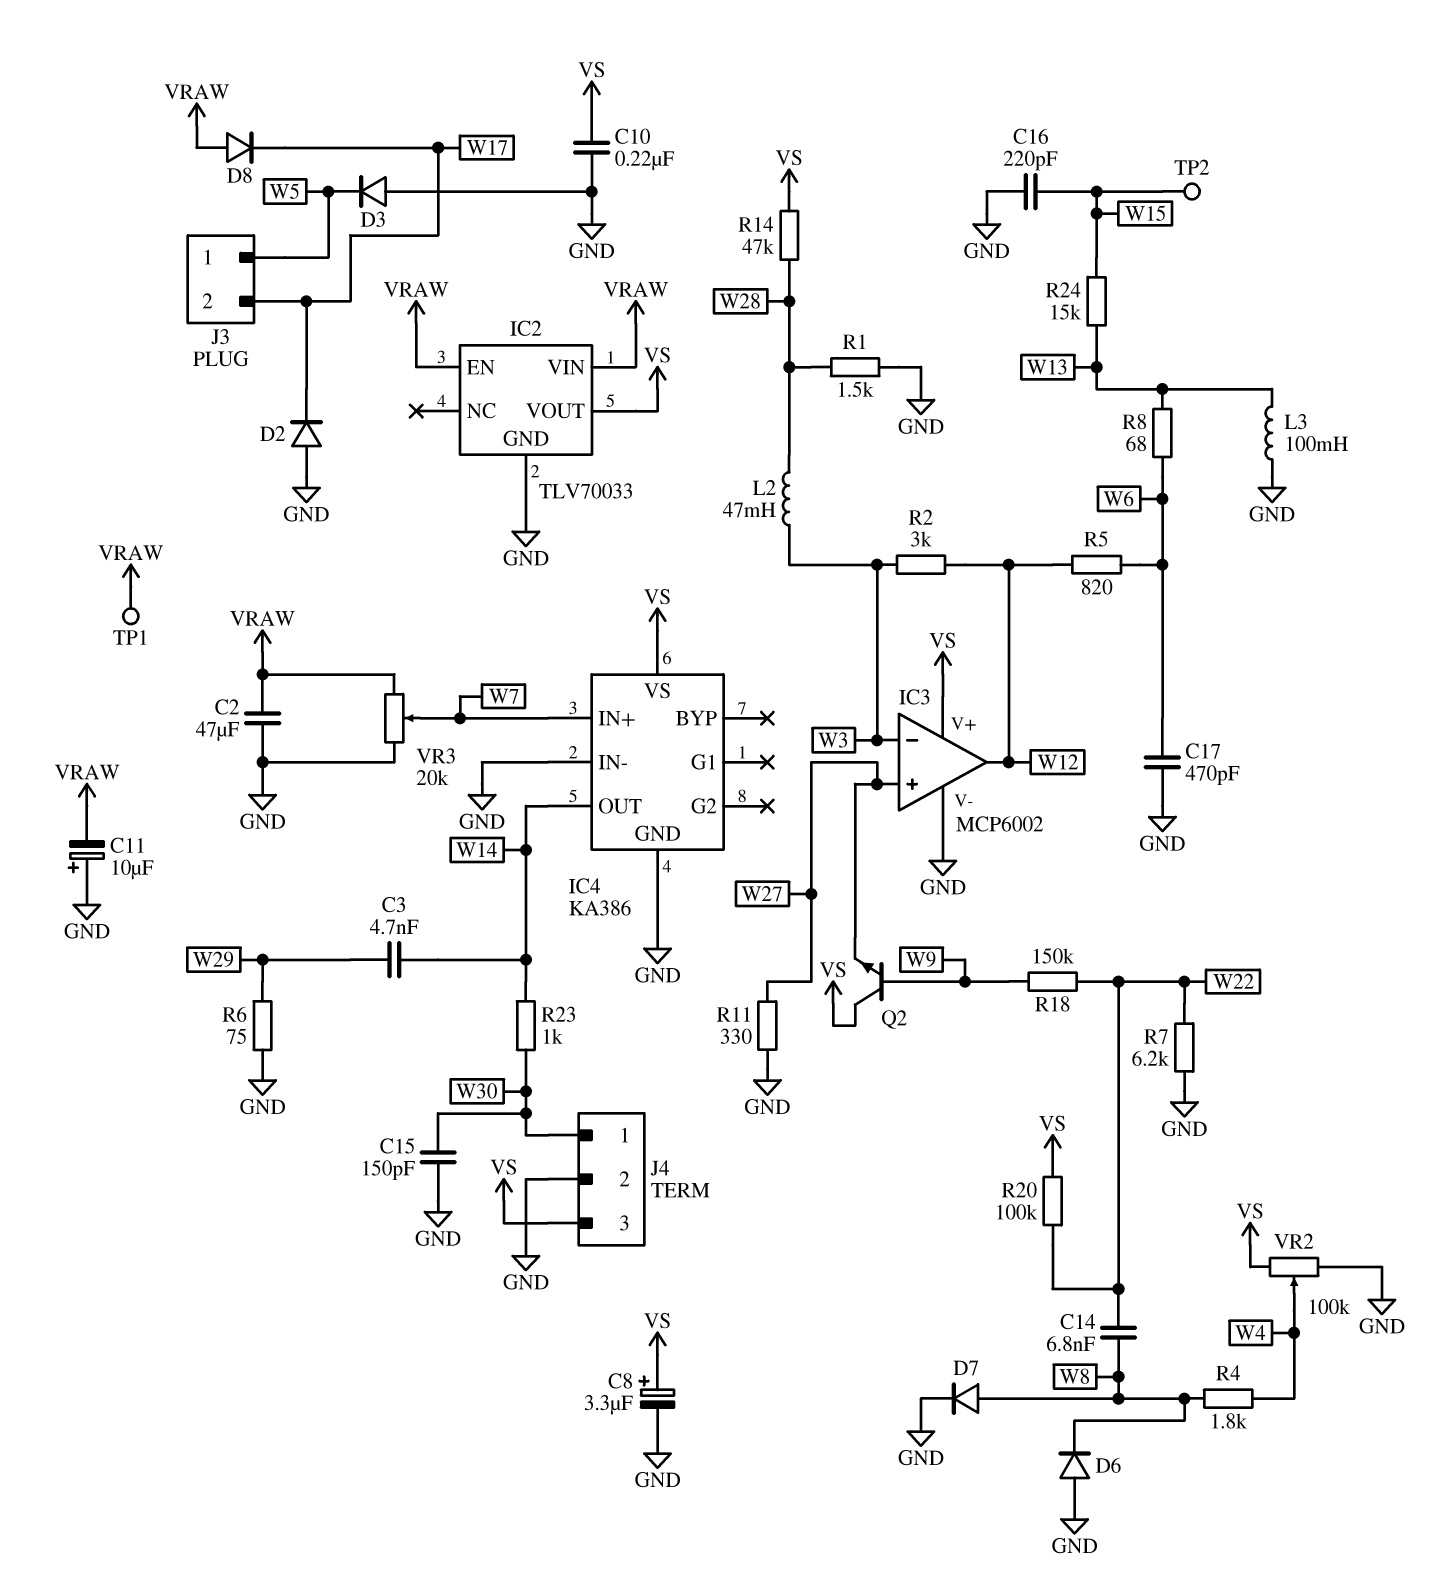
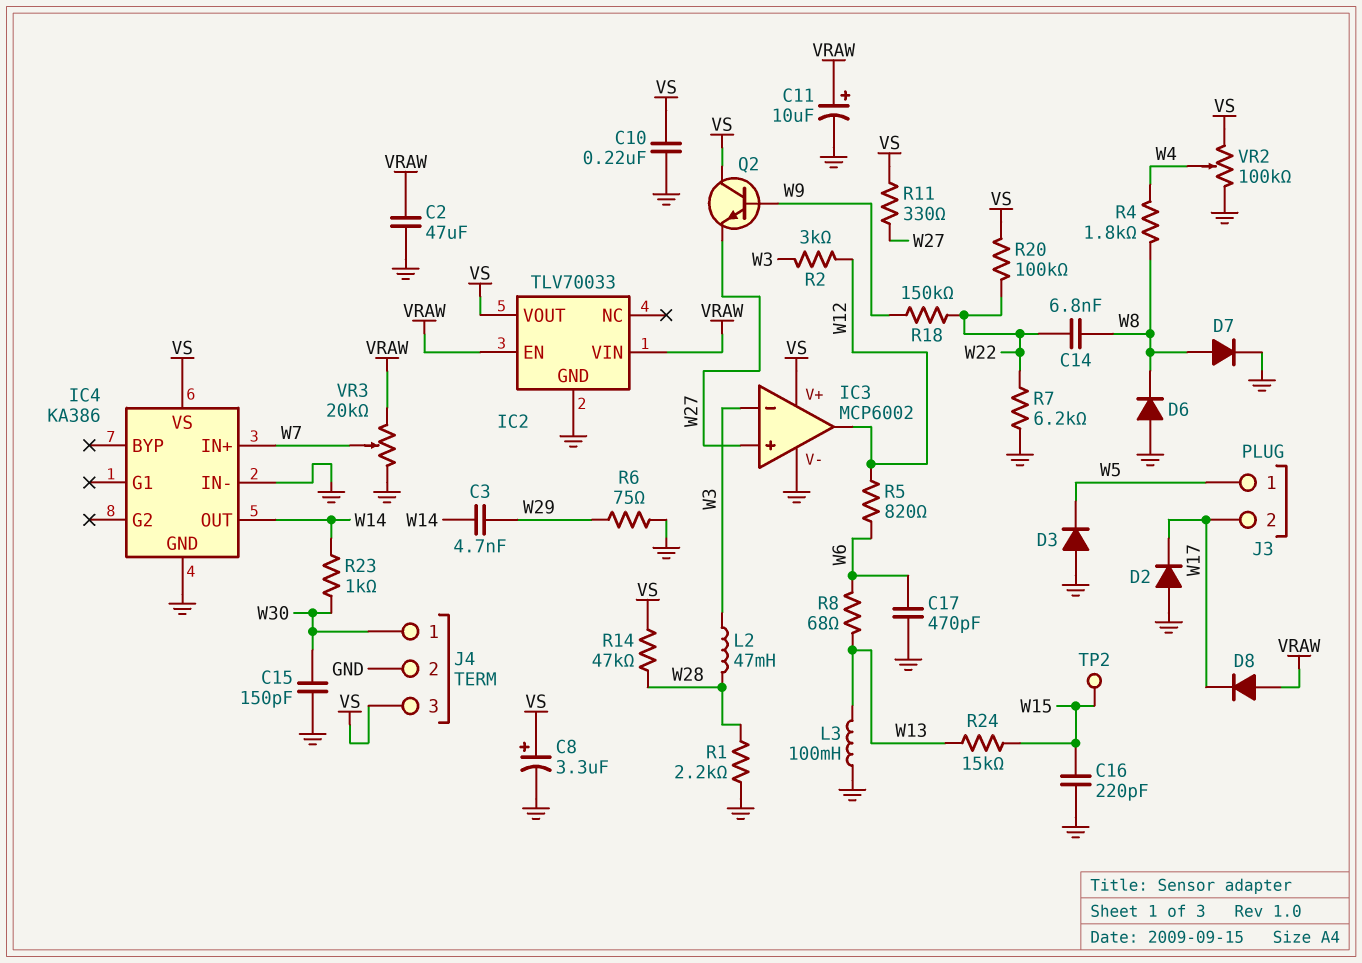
C11: 10uF (plus GND, minus VRAW) -> 10uF (plus VRAW, minus GND)
R1: 1.5k (GND, W28) -> 2.2k (GND, W28)
R11: 330 (GND, W27) -> 330 (VS, W27)
TP1: test point (VRAW) -> none

